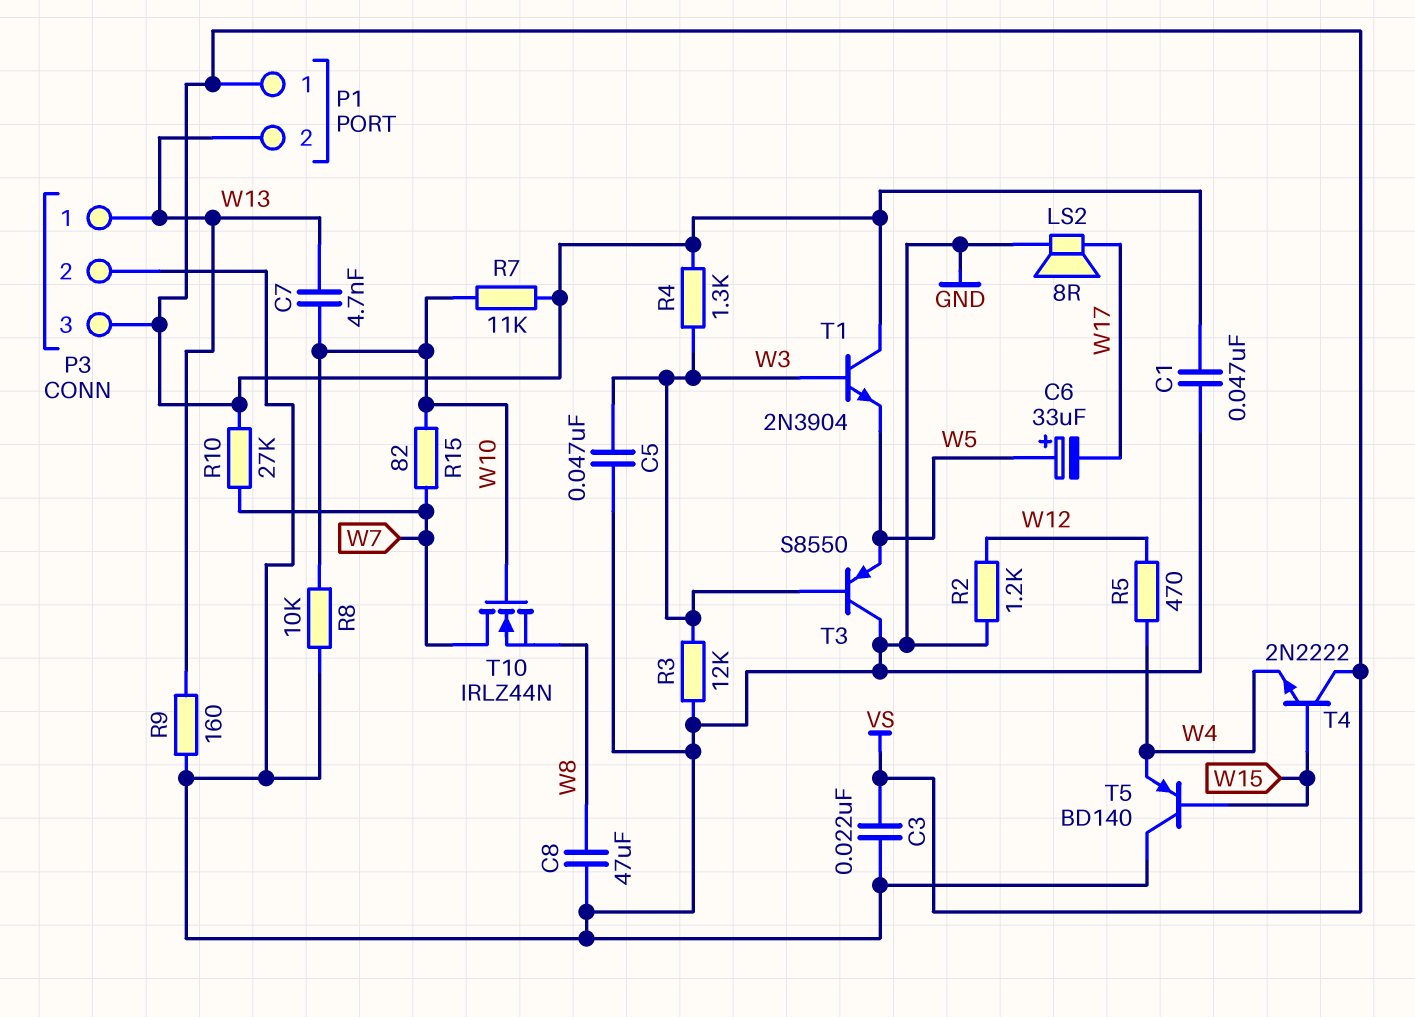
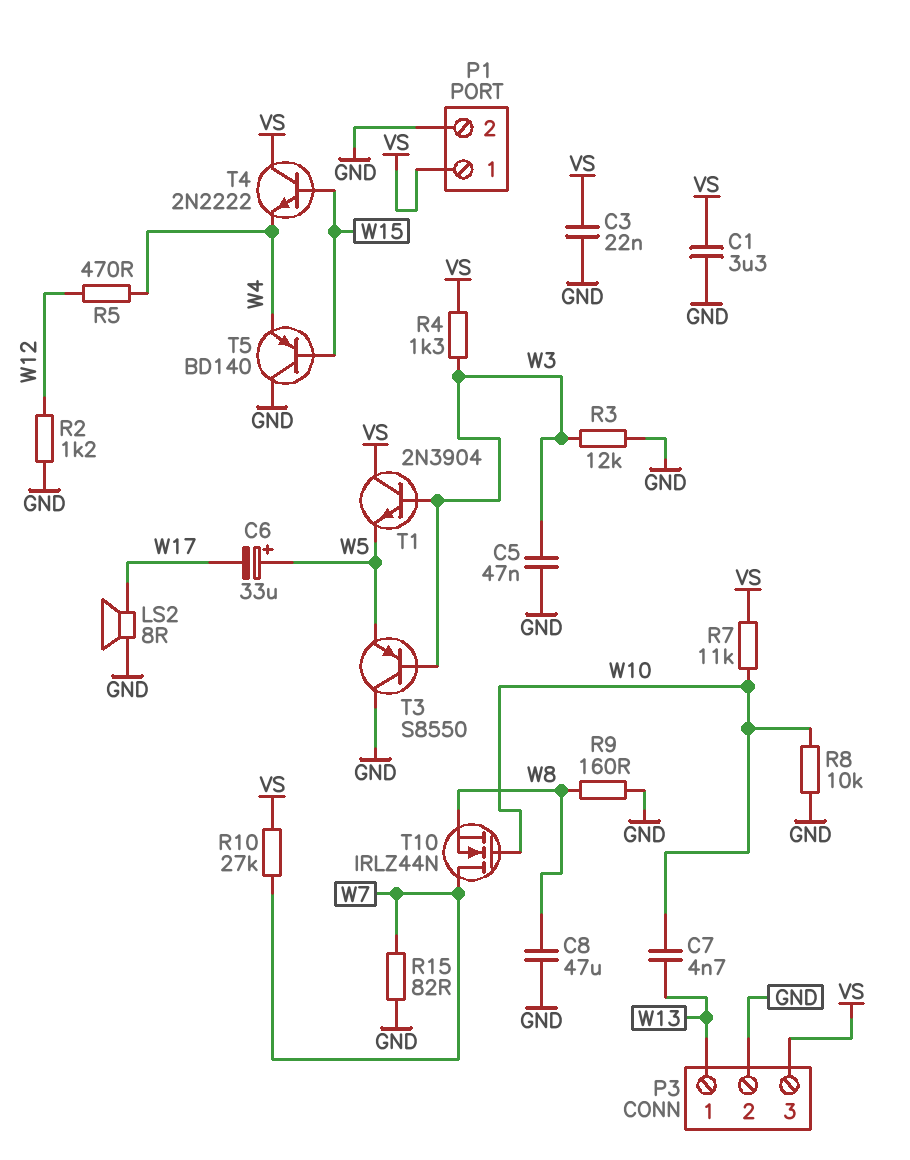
C1: 47nF (GND, VS) -> 3.3uF (GND, VS)
P1 pin 2: W13 -> GND
R9: 160 (GND, W13) -> 160 (GND, W8)
R15: 82 (W7, W10) -> 82 (GND, W7)

